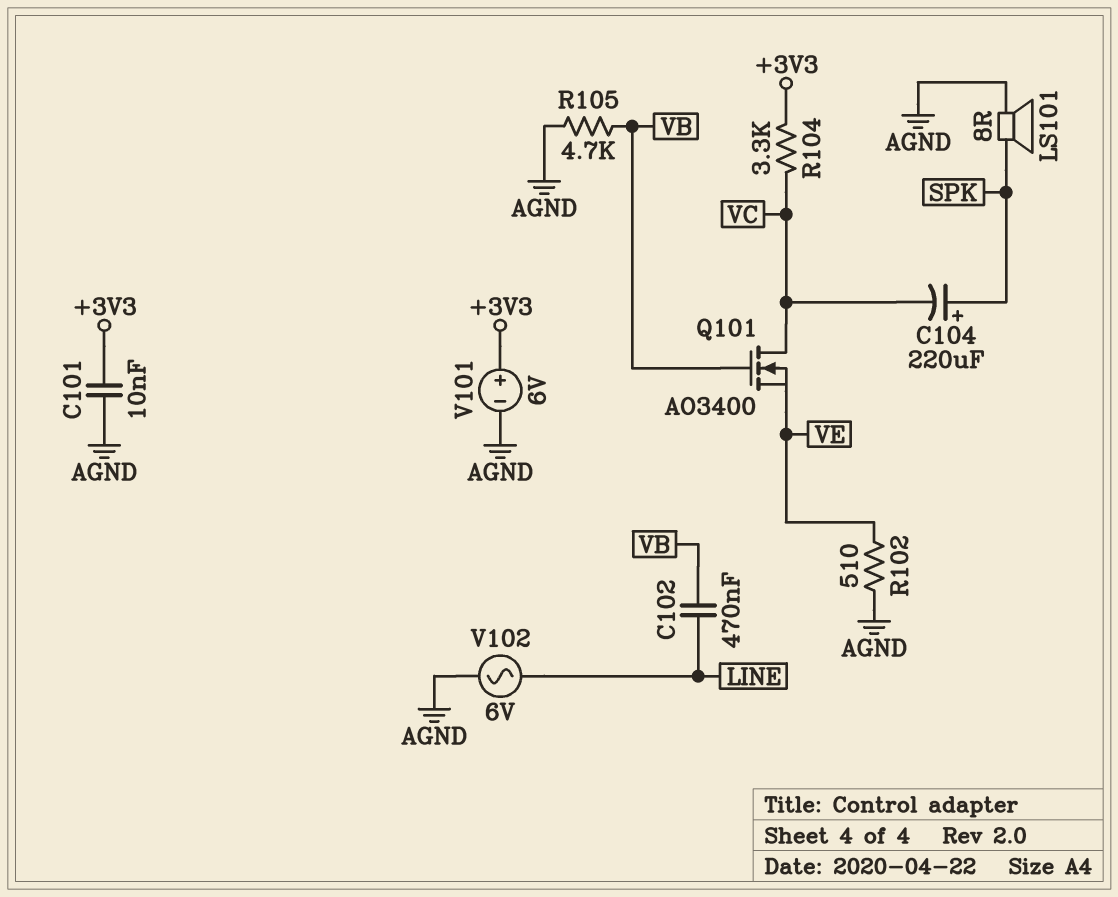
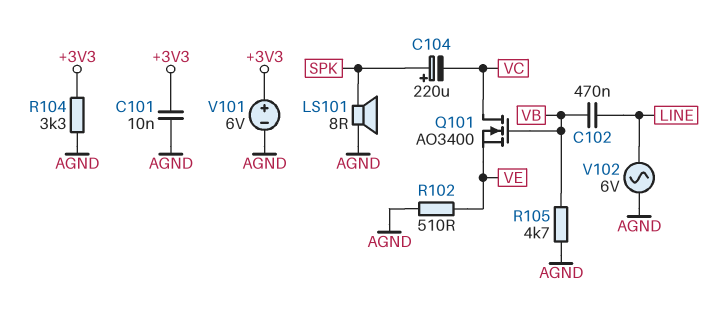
R104: 3.3k (+3V3, VC) -> 3.3k (+3V3, AGND)

